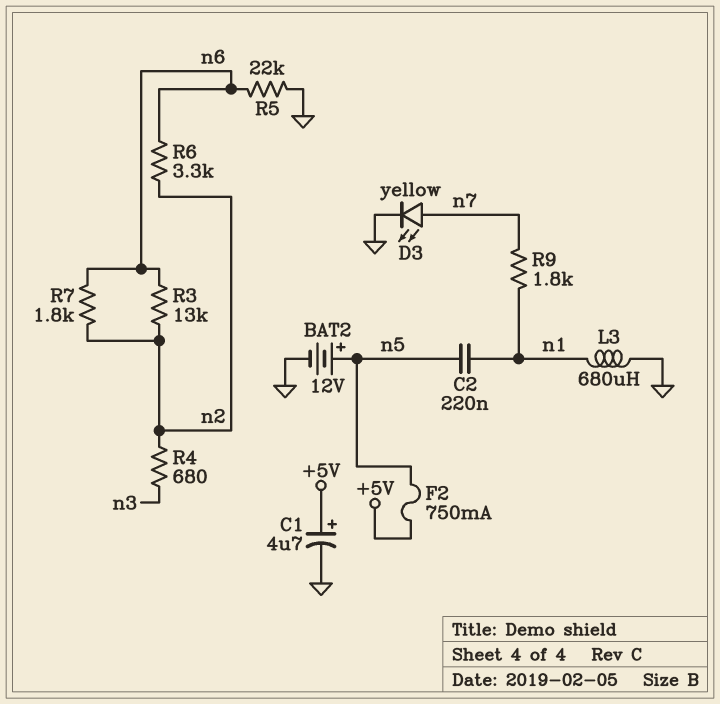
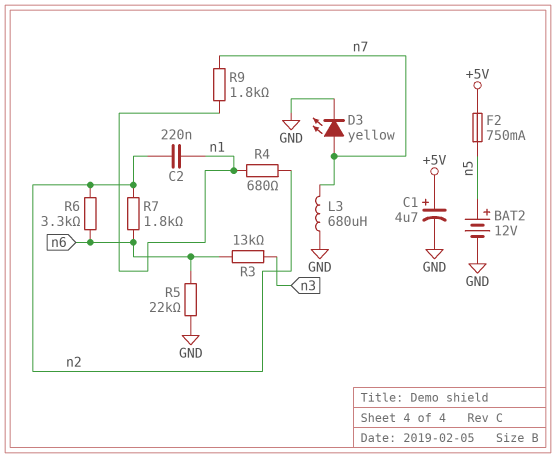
C2: 220nF (n1, n5) -> 220nF (n1, n2)
L3: 680uH (GND, n1) -> 680uH (GND, n7)
R3: 13k (n2, n6) -> 13k (n3, n6)
R4: 680 (n2, n3) -> 680 (n1, n2)

